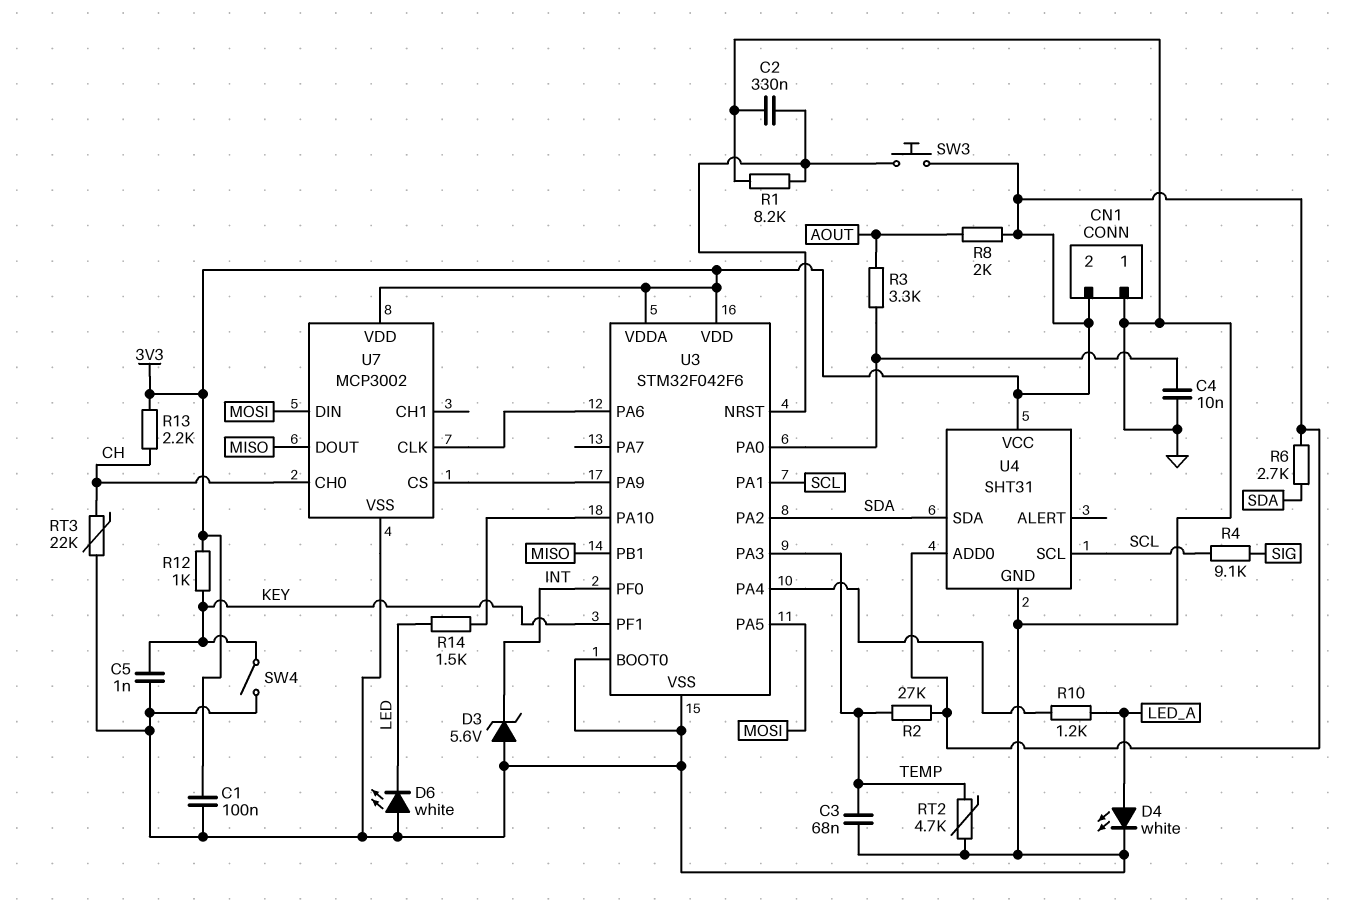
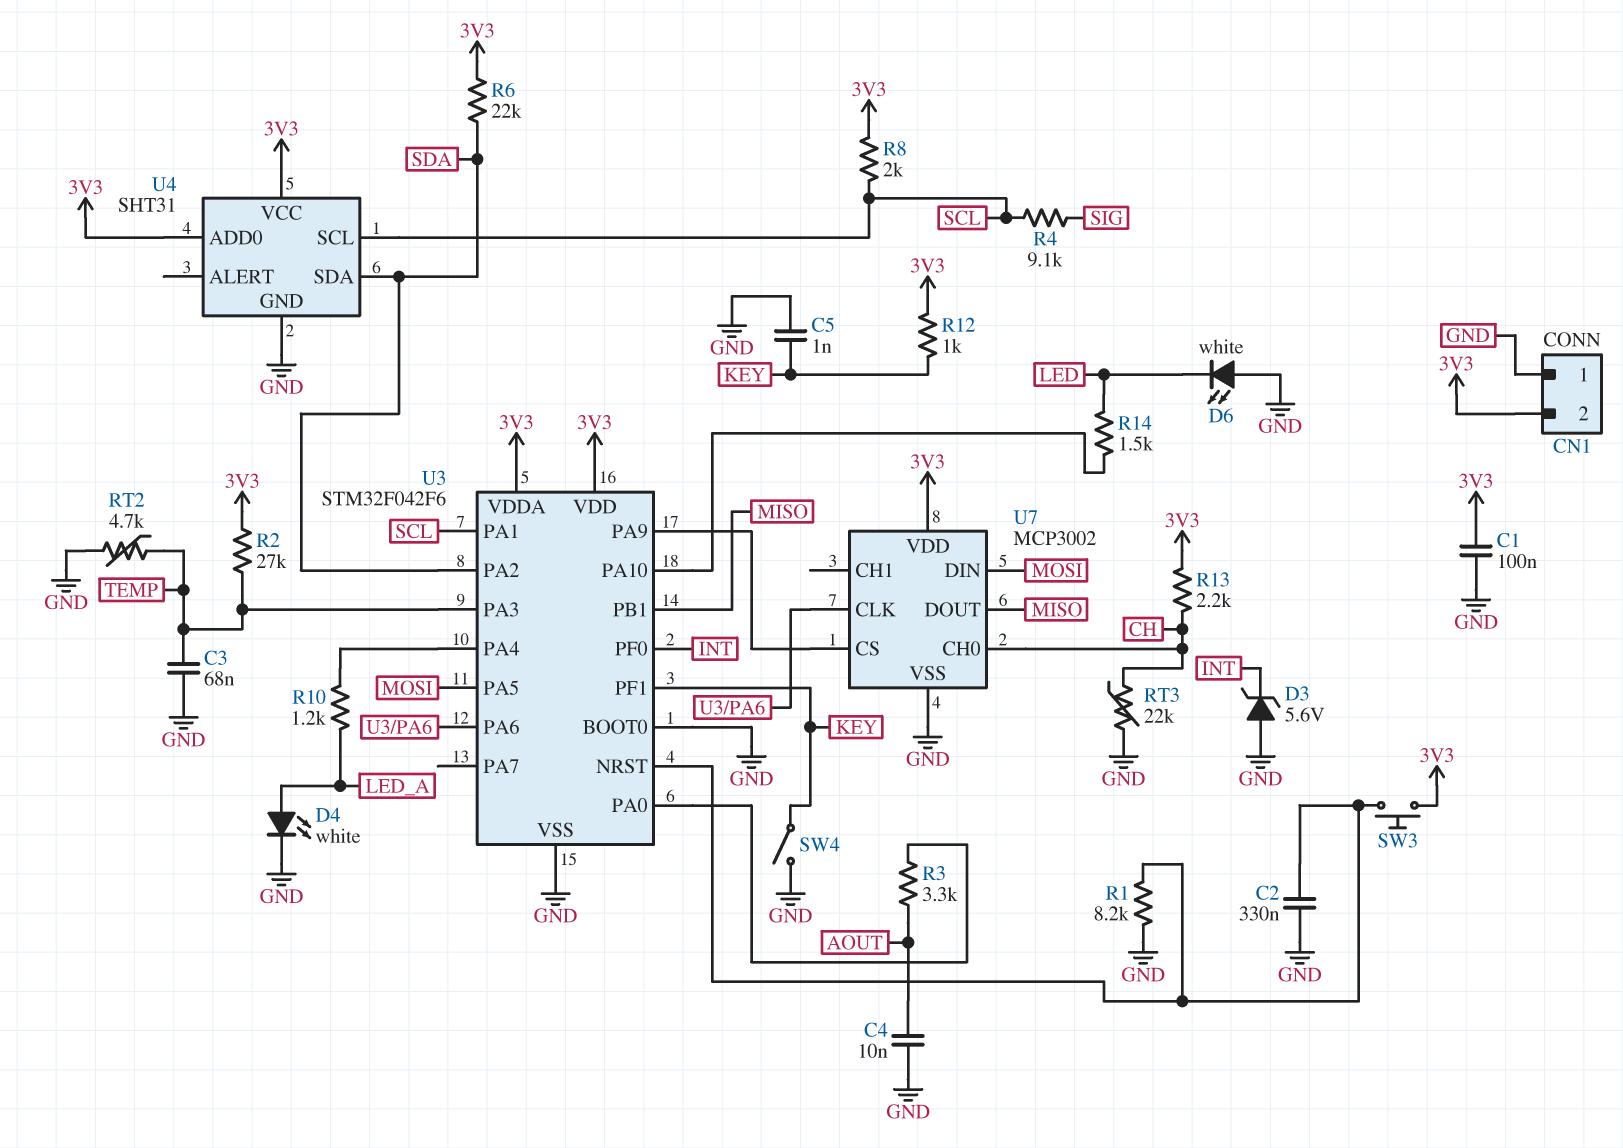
C4: 10nF (GND, U3/PA0) -> 10nF (AOUT, GND)
R6: 2.7k (3V3, SDA) -> 22k (3V3, SDA)
R8: 2k (3V3, AOUT) -> 2k (3V3, SCL)

